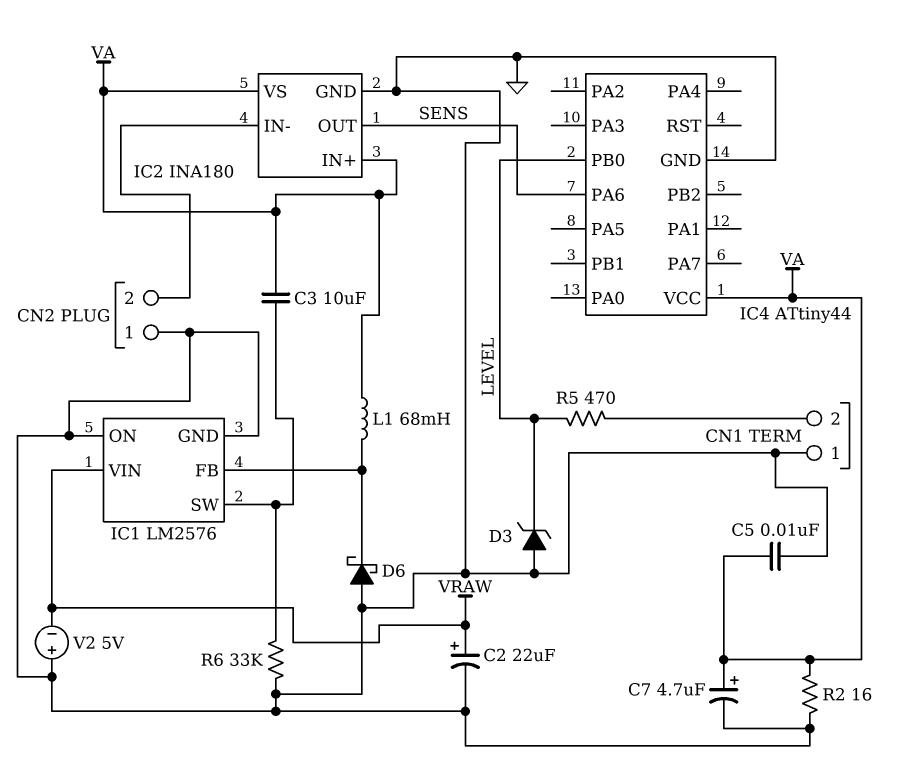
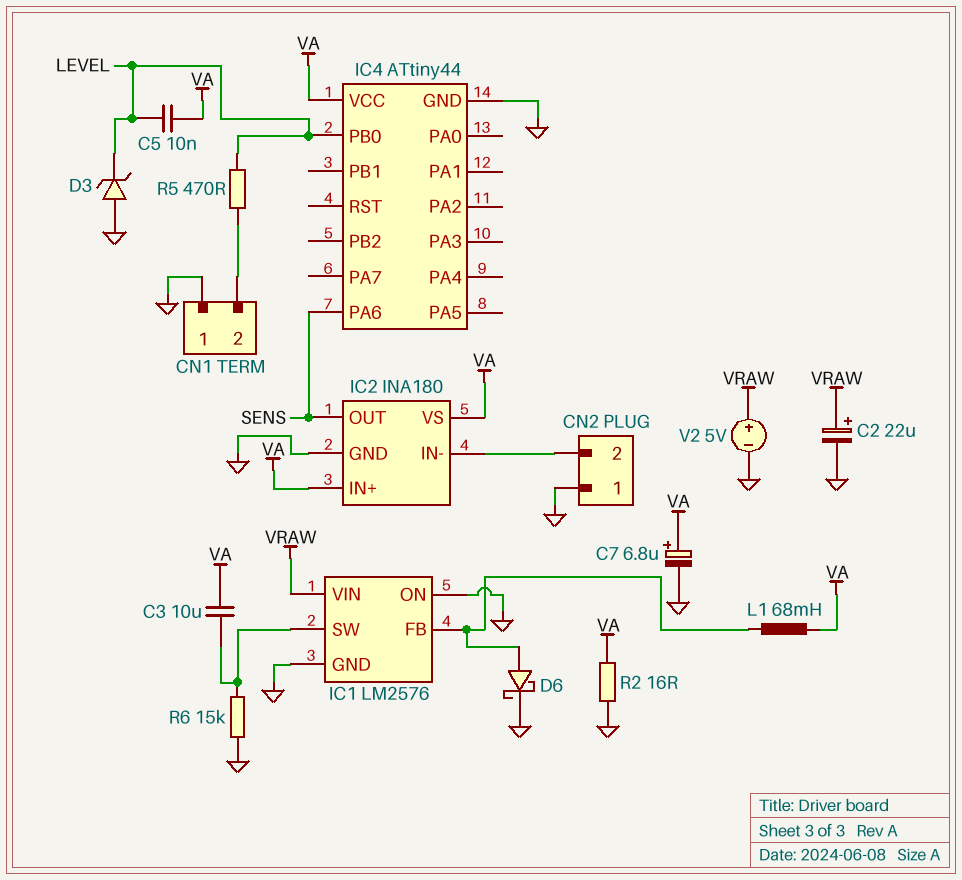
C5: 10nF (GND, VA) -> 10nF (LEVEL, VA)
C7: 4.7uF (plus VA, minus GND) -> 6.8uF (plus VA, minus GND)
D6: schottky (A GND, K IC1/FB) -> schottky (A IC1/FB, K GND)
R6: 33k (GND, IC1/SW) -> 15k (GND, IC1/SW)
V2: 5V (plus GND, minus VRAW) -> 5V (plus VRAW, minus GND)

